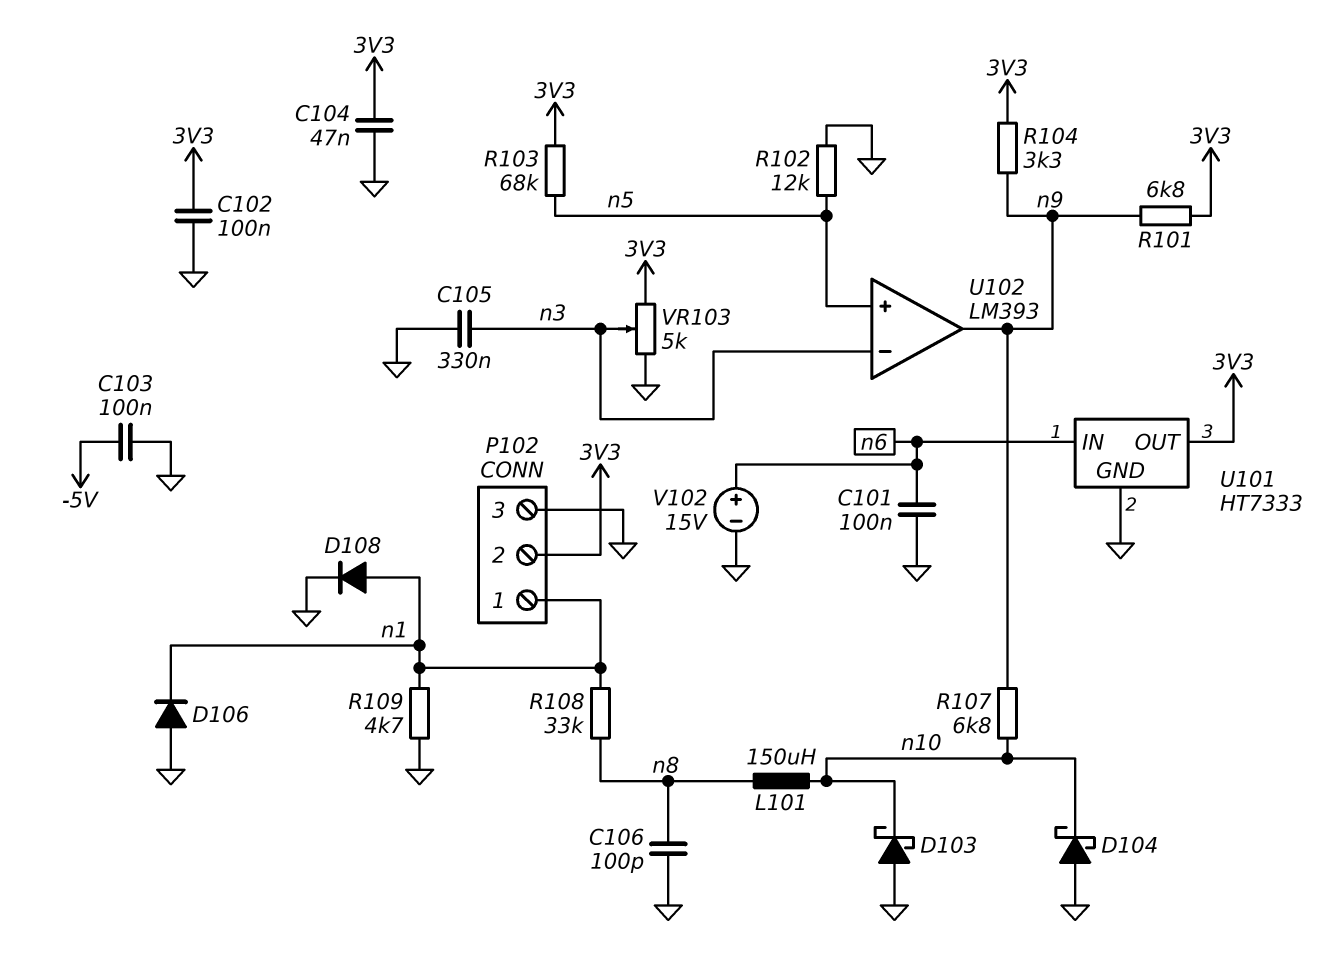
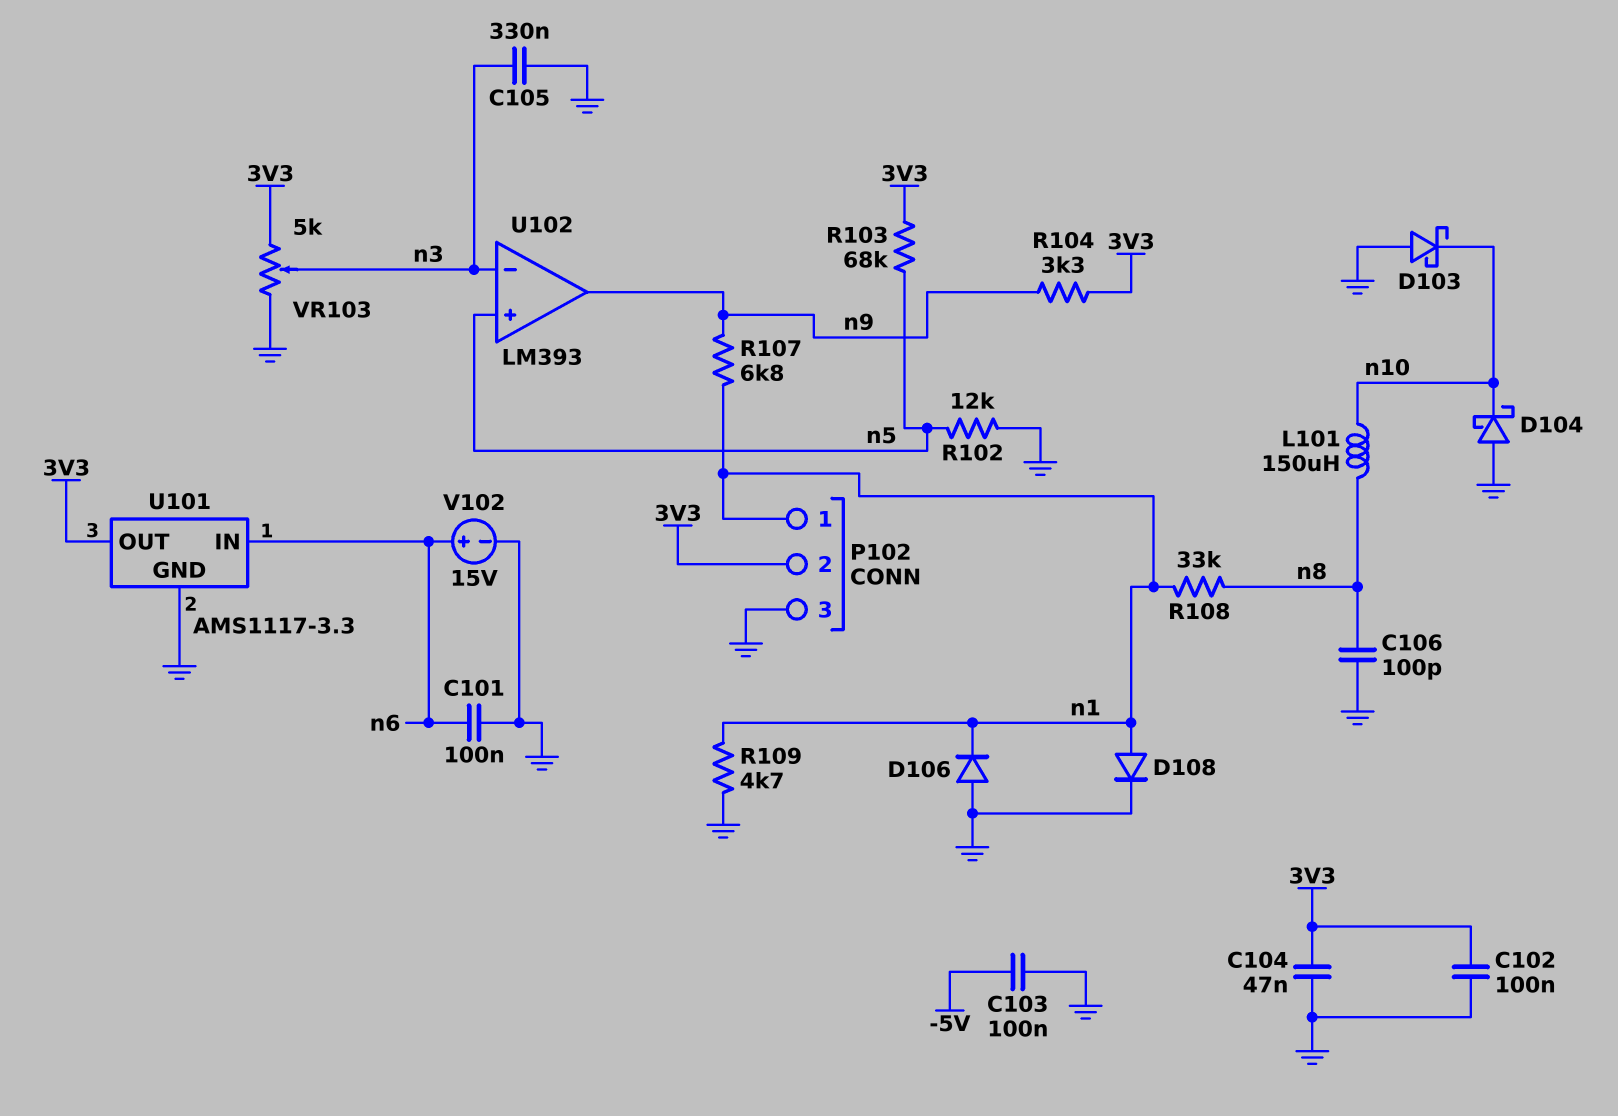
R101: 6.8k (3V3, n9) -> none
R107: 6.8k (n9, n10) -> 6.8k (n1, n9)
U101: HT7333 -> AMS1117-3.3

